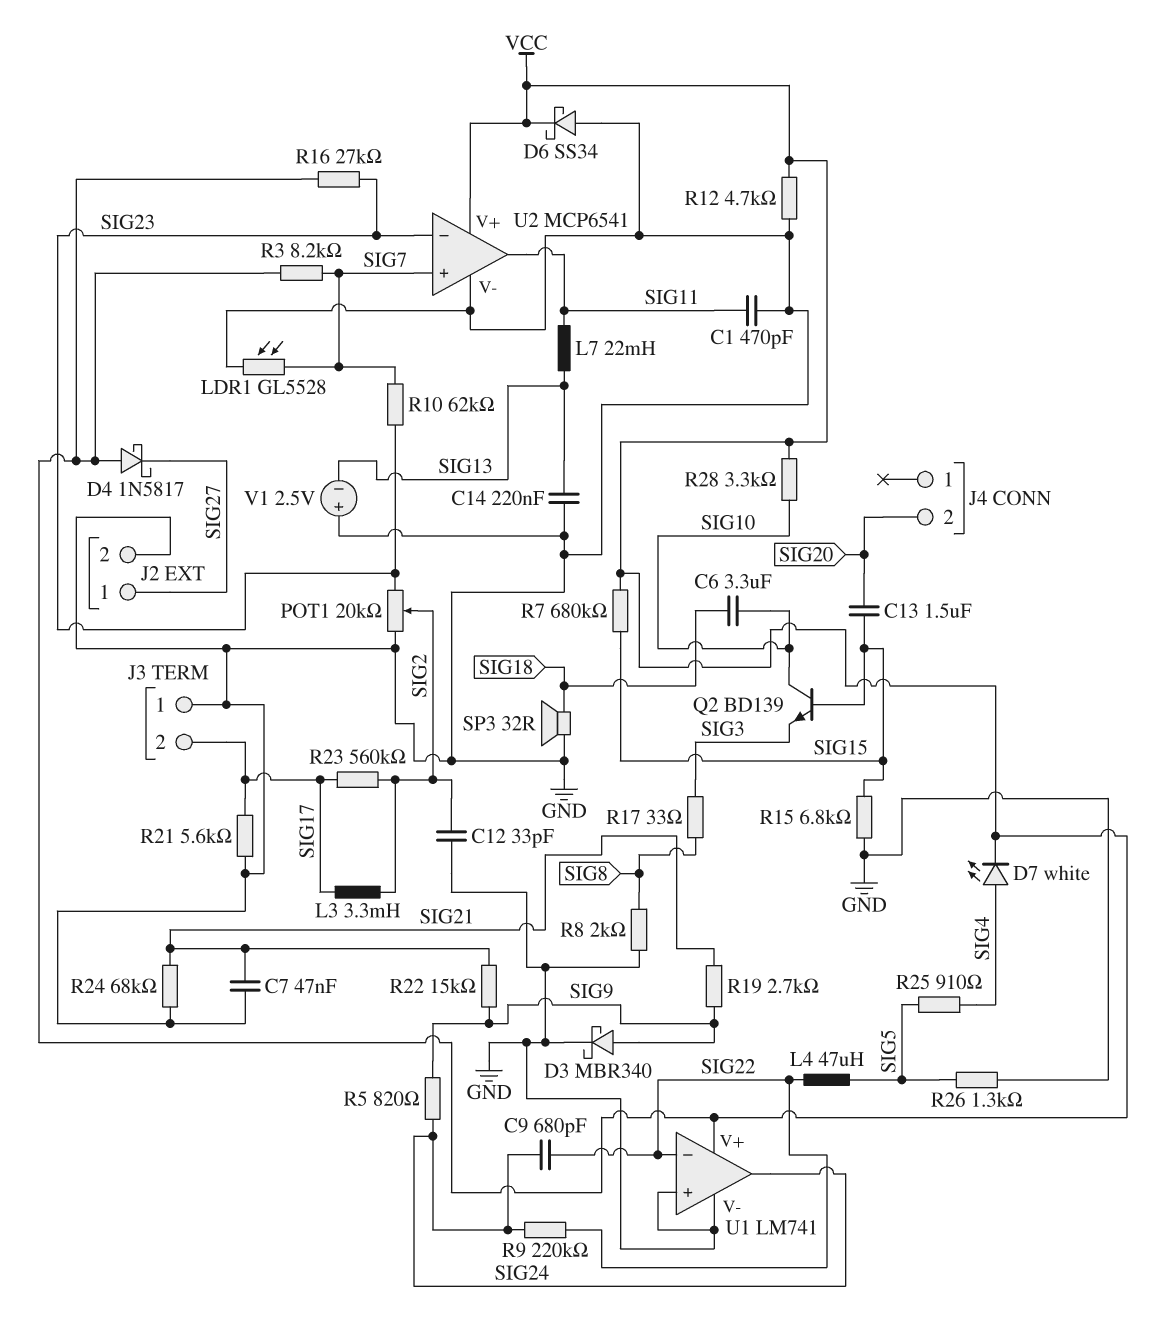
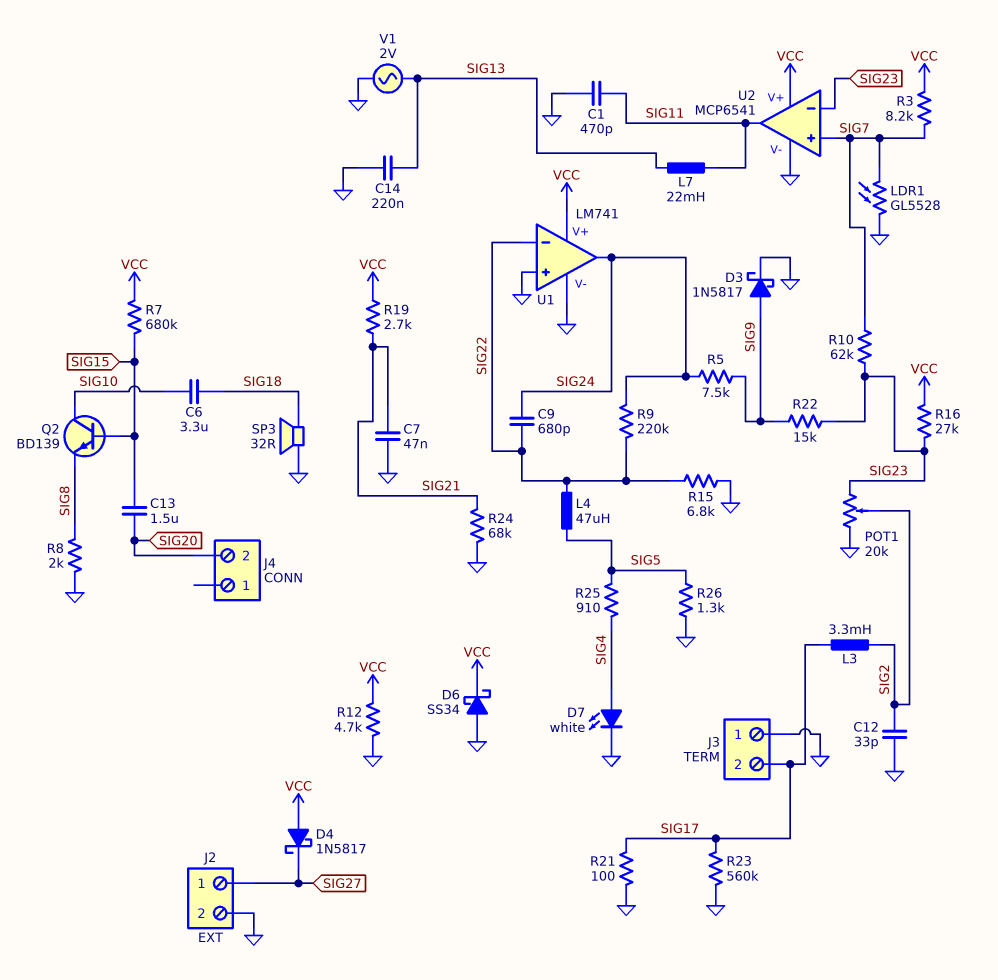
D3: schottky MBR340 (A SIG9, K GND) -> schottky 1N5817 (A SIG9, K GND)
D7: LED white (A SIG4, K VCC) -> LED white (A SIG4, K GND)
Q2: NPN BD139 (B SIG15, C SIG10, E SIG3) -> NPN BD139 (B SIG15, C SIG10, E SIG8)
R5: 820 (SIG9, SIG24) -> 7.5k (SIG9, SIG24)
R15: 6.8k (GND, SIG15) -> 6.8k (GND, SIG22)
R17: 33 (SIG3, SIG8) -> none
R19: 2.7k (SIG9, SIG21) -> 2.7k (SIG21, VCC)
R21: 5.6k (GND, SIG17) -> 100 (GND, SIG17)
R22: 15k (SIG9, SIG21) -> 15k (SIG9, SIG23)
R23: 560k (SIG2, SIG17) -> 560k (GND, SIG17)
R28: 3.3k (SIG10, VCC) -> none
V1: 2.5V (plus GND, minus SIG13) -> AC 2V (GND, SIG13)

